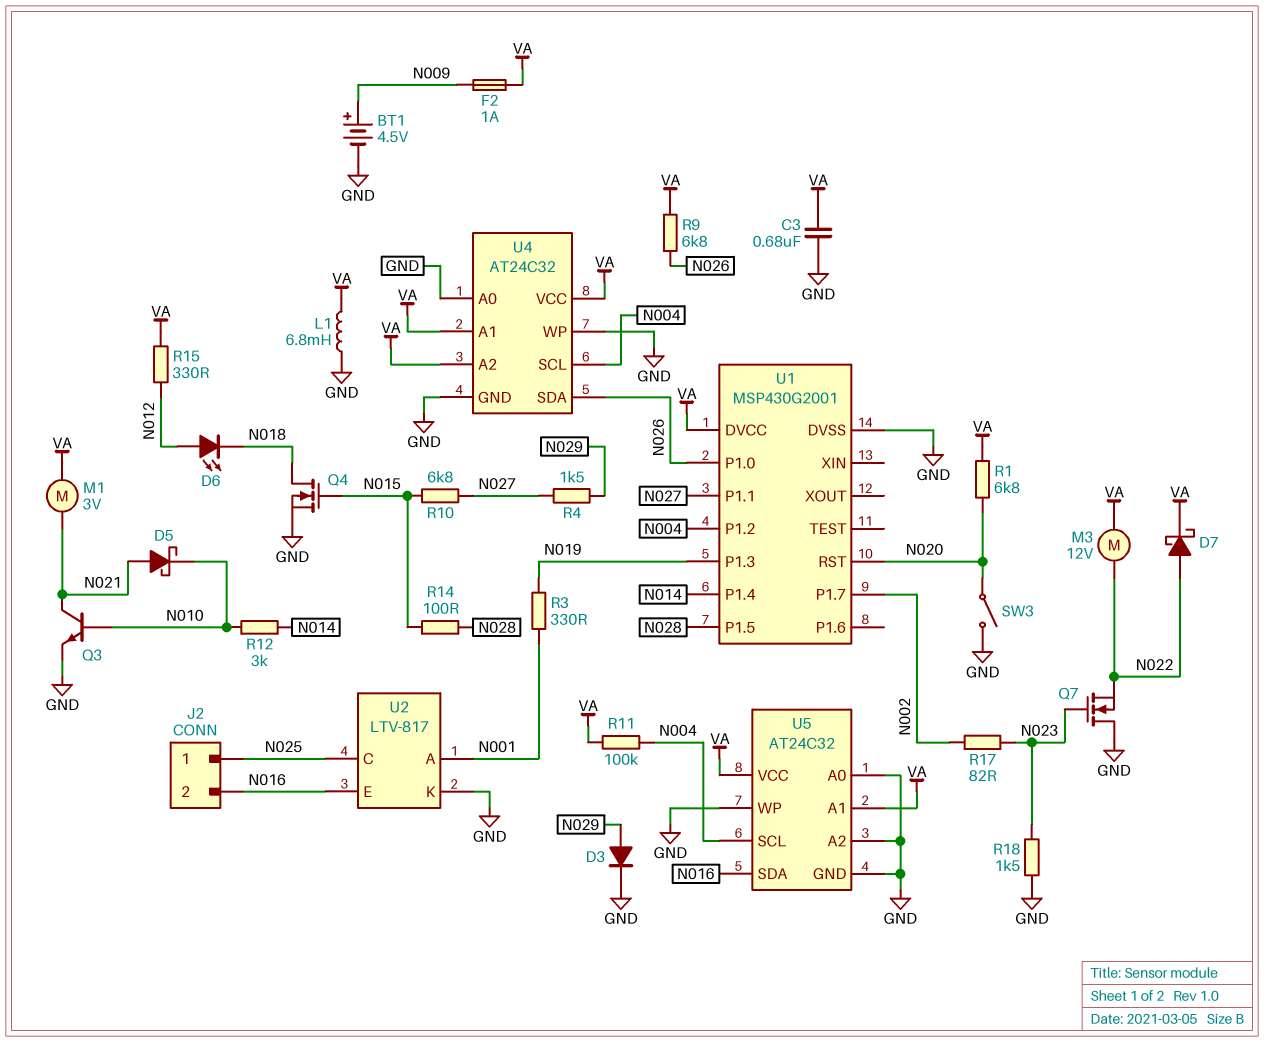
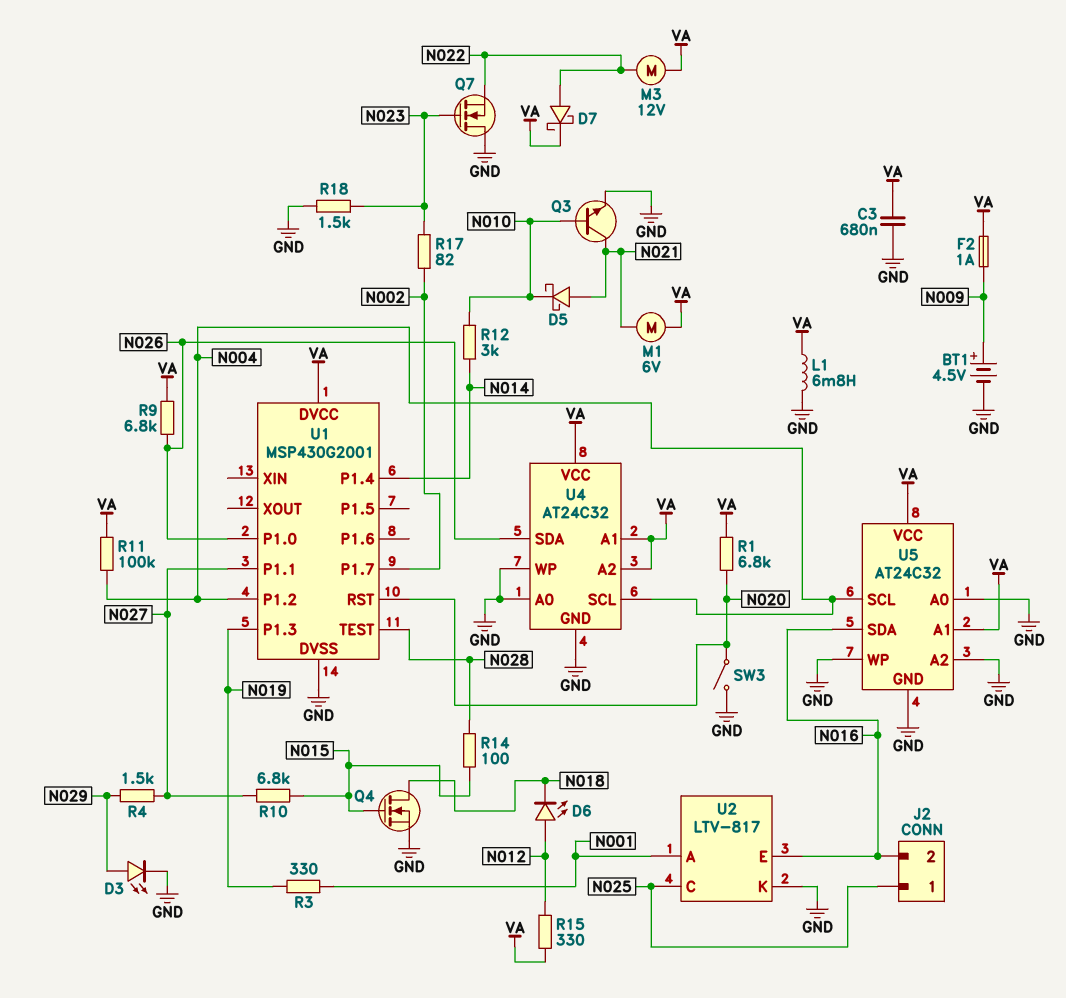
D3: diode (A N029, K GND) -> LED (A N029, K GND)
M1: motor 3V (N021, VA) -> motor 6V (N021, VA)
U1 pin P1.5: N028 -> none
U1 pin TEST: none -> N028

